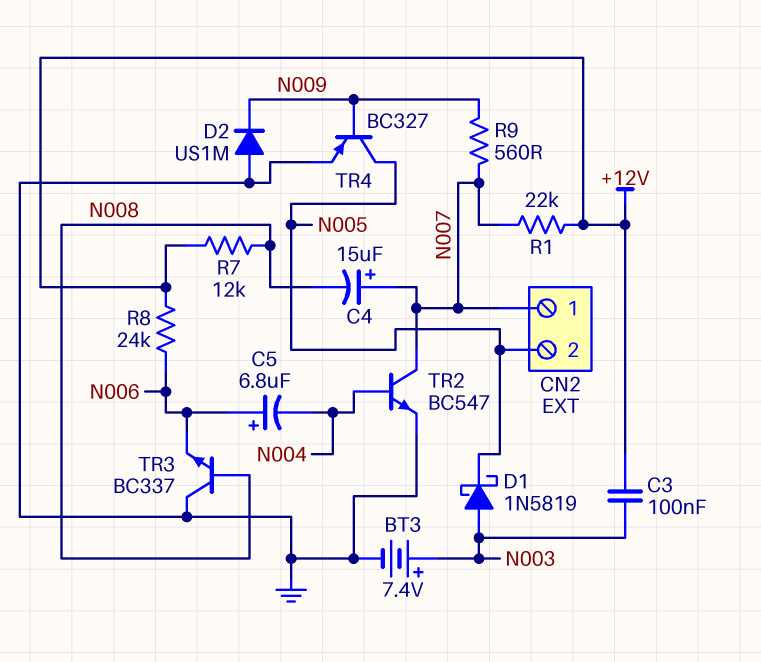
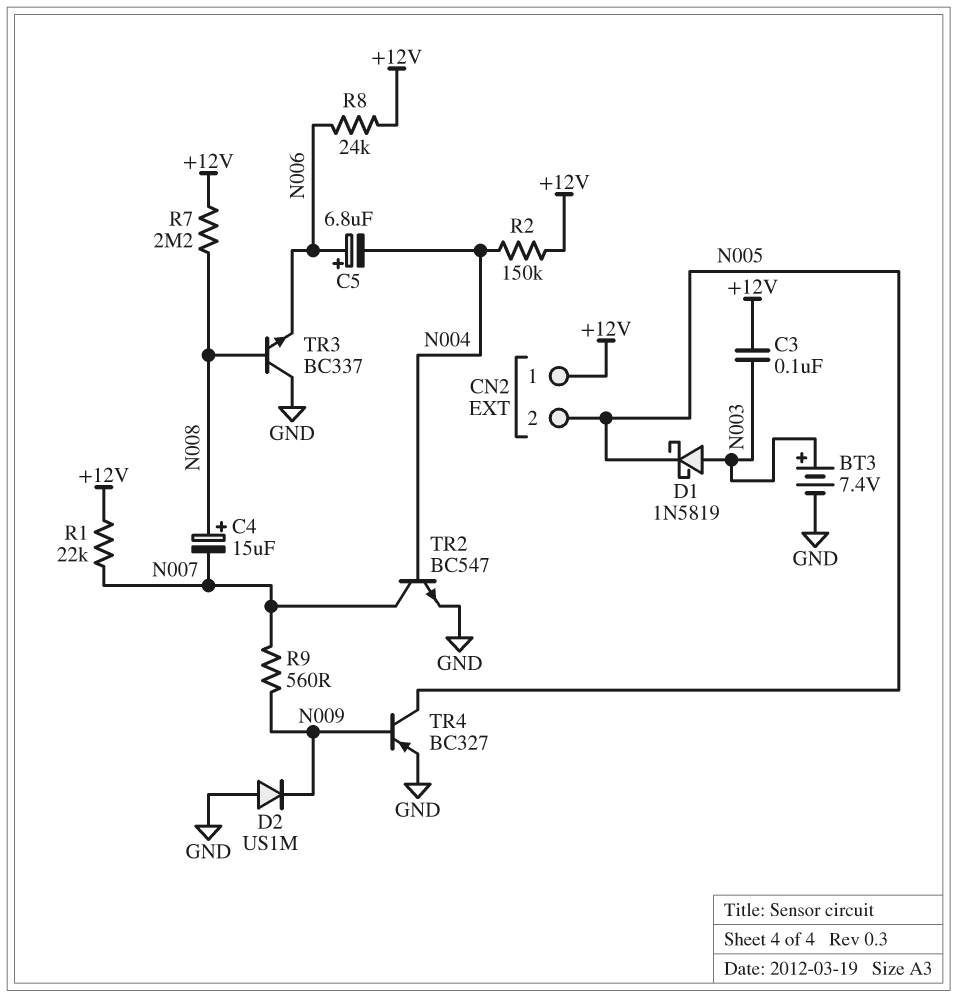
C4: 15uF (plus N007, minus N008) -> 15uF (plus N008, minus N007)
CN2 pin 1: N007 -> +12V
R2: none -> 150k (+12V, N004)
R7: 12k (+12V, N008) -> 2.2M (+12V, N008)

